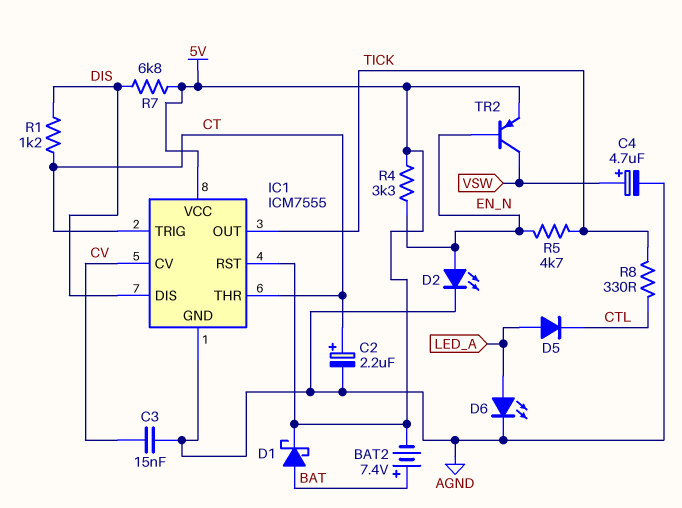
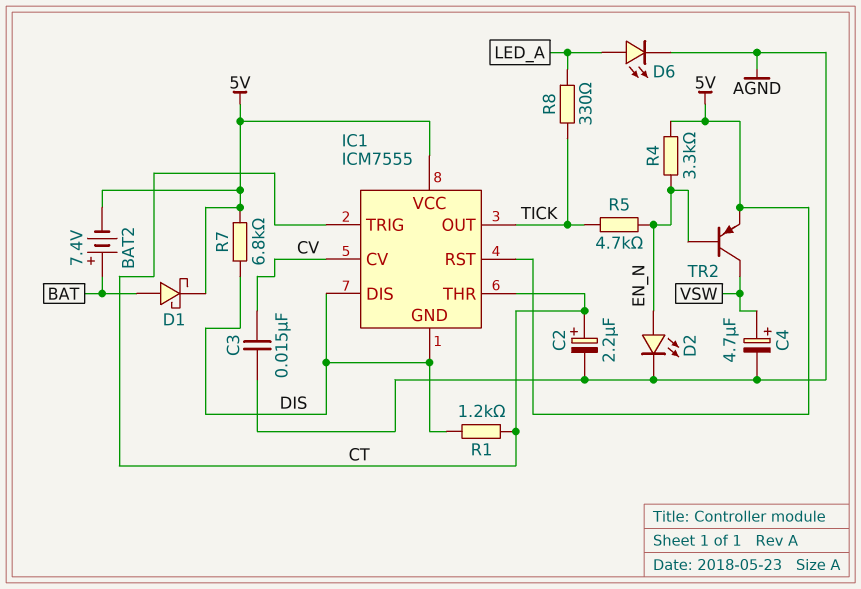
D5: diode (A LED_A, K CTL) -> none
IC1 pin GND: AGND -> DIS
R8: 330 (CTL, TICK) -> 330 (LED_A, TICK)

